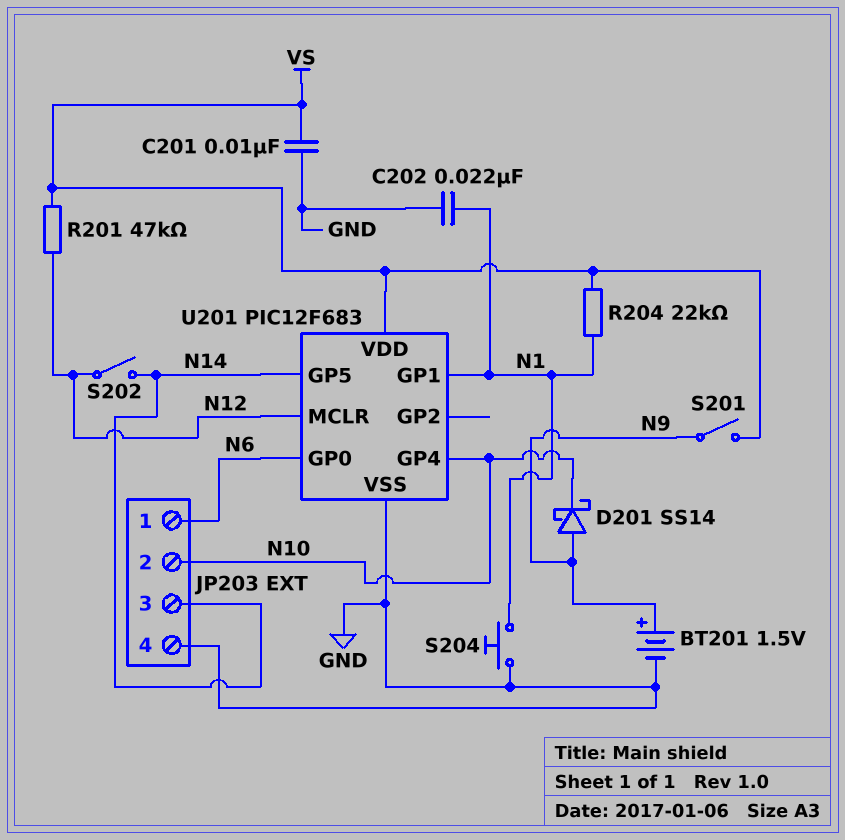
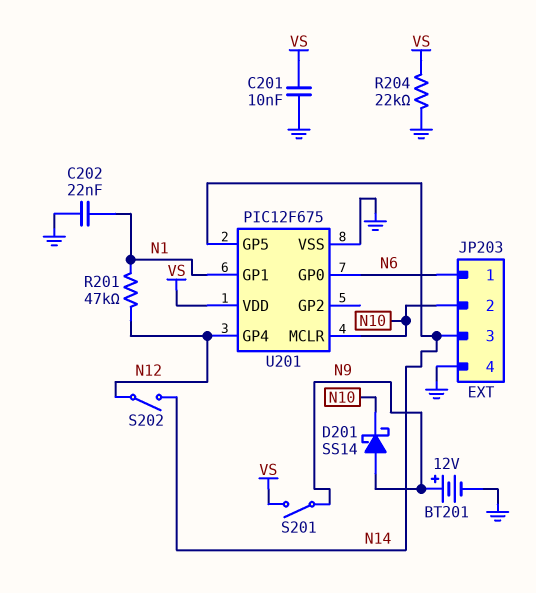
BT201: 1.5V (plus N9, minus GND) -> 12V (plus N9, minus GND)
R201: 47k (N12, VS) -> 47k (N1, N12)
R204: 22k (N1, VS) -> 22k (GND, VS)
S204: button (GND, N1) -> none
U201: PIC12F683 -> PIC12F675
U201 pin GP4: N10 -> N12
U201 pin MCLR: N12 -> N10

